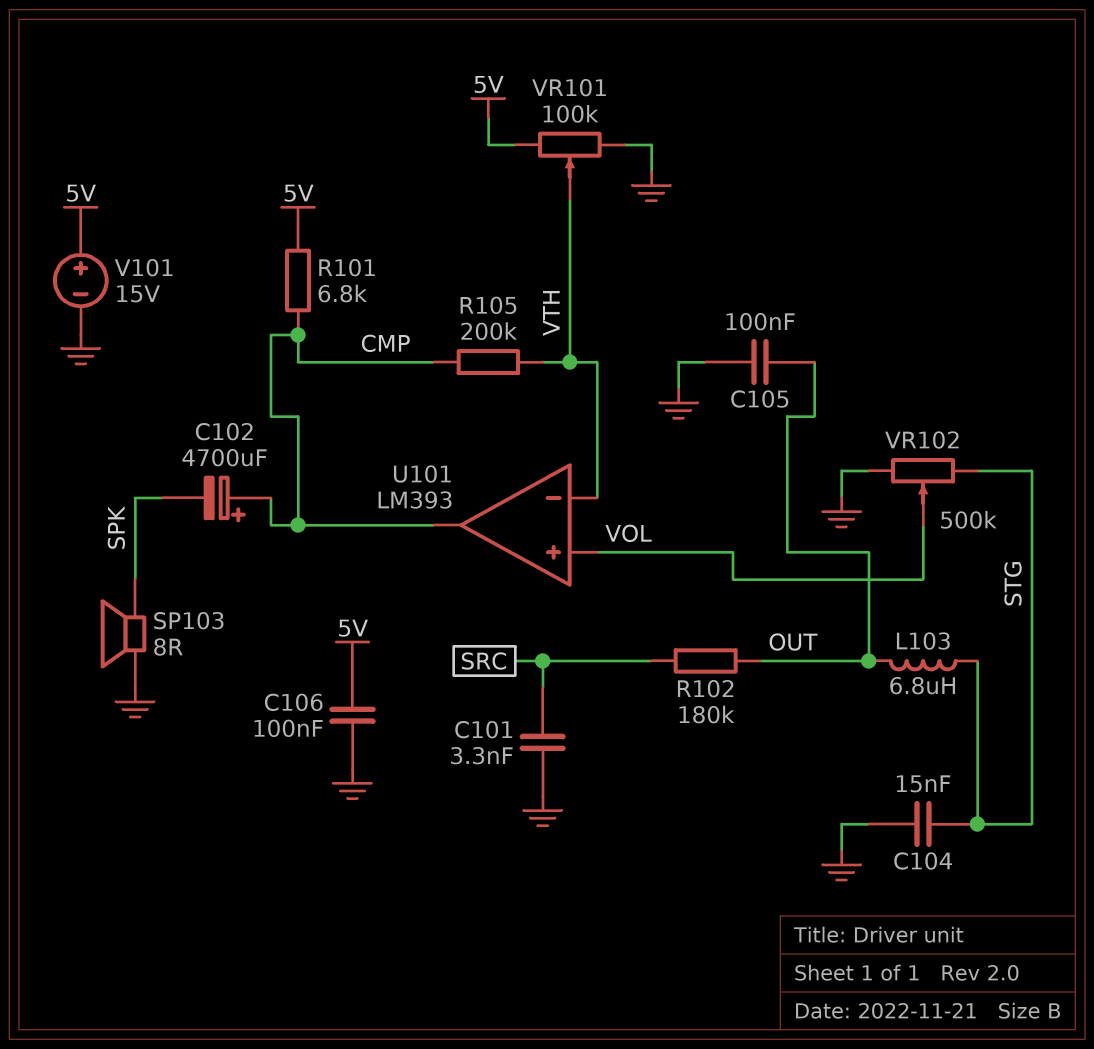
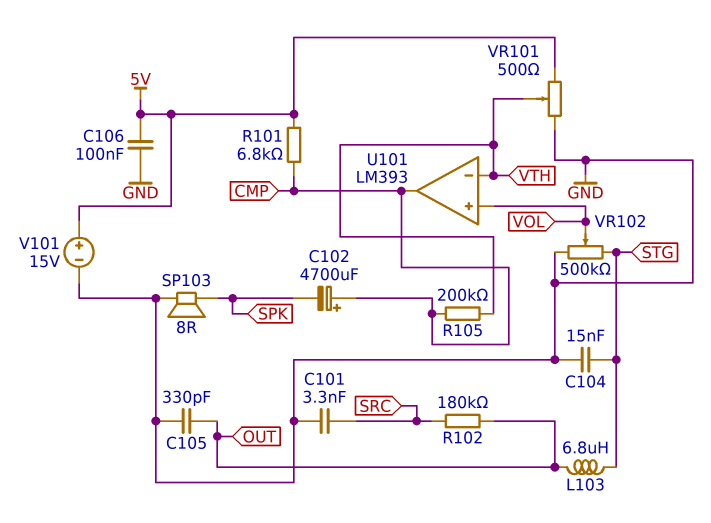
C105: 100nF (GND, OUT) -> 330pF (GND, OUT)
VR101: 100k (5V, GND, wiper VTH) -> 500 (5V, GND, wiper VTH)

